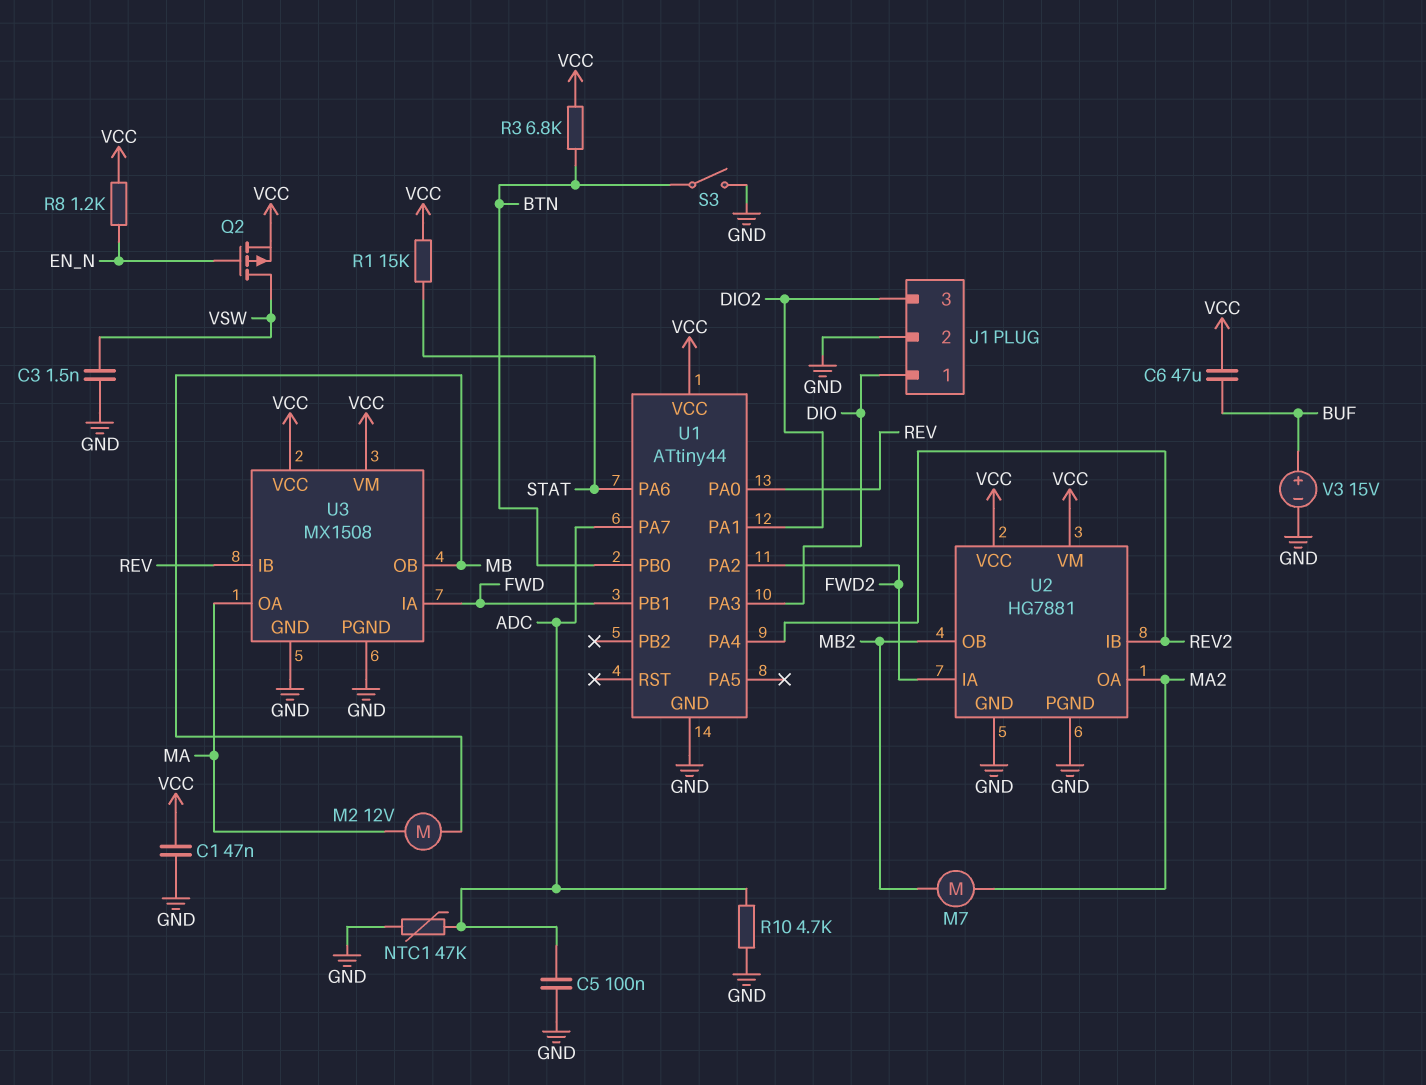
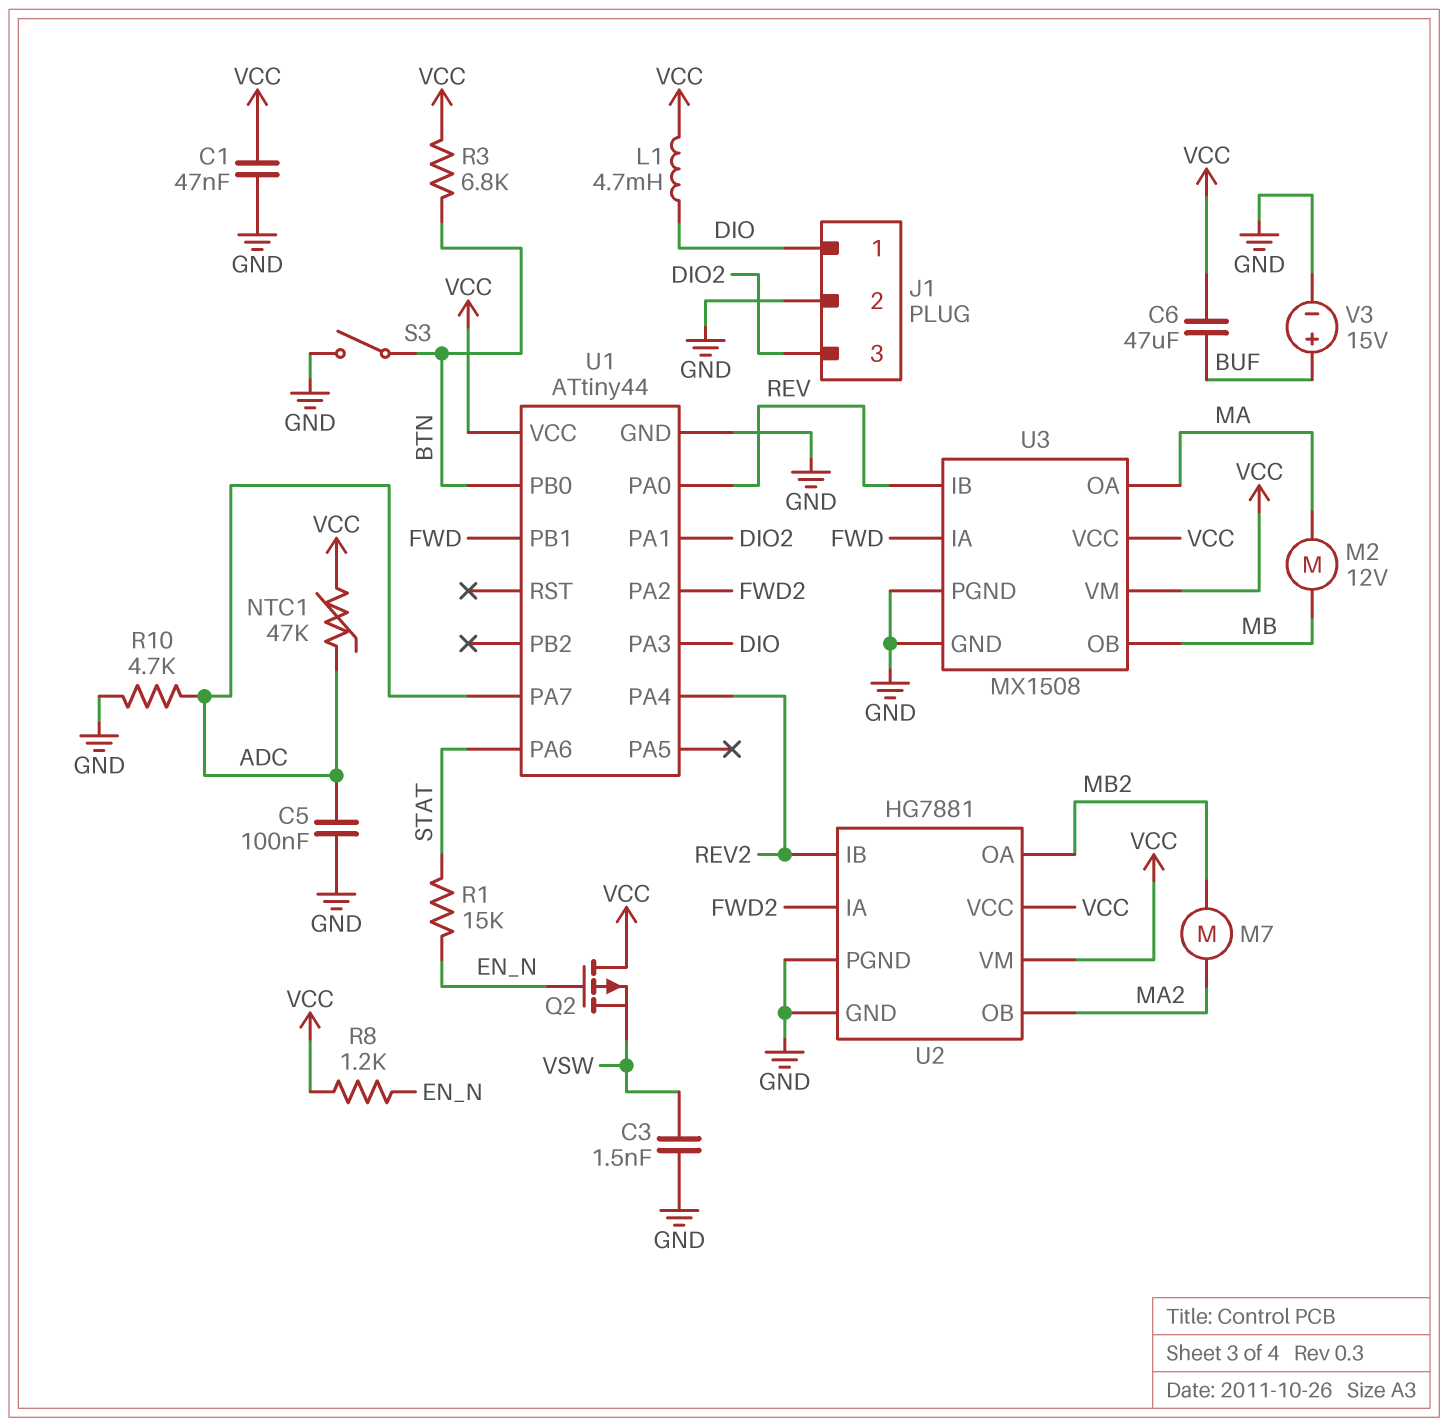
L1: none -> 4.7mH (DIO, VCC)
NTC1: 47k (ADC, GND) -> 47k (ADC, VCC)
Q2: PMOS (G EN_N, D VSW, S VCC) -> PMOS (G EN_N, D VCC, S VSW)
R1: 15k (STAT, VCC) -> 15k (EN_N, STAT)
U2 pin OA: MA2 -> MB2
U2 pin OB: MB2 -> MA2

